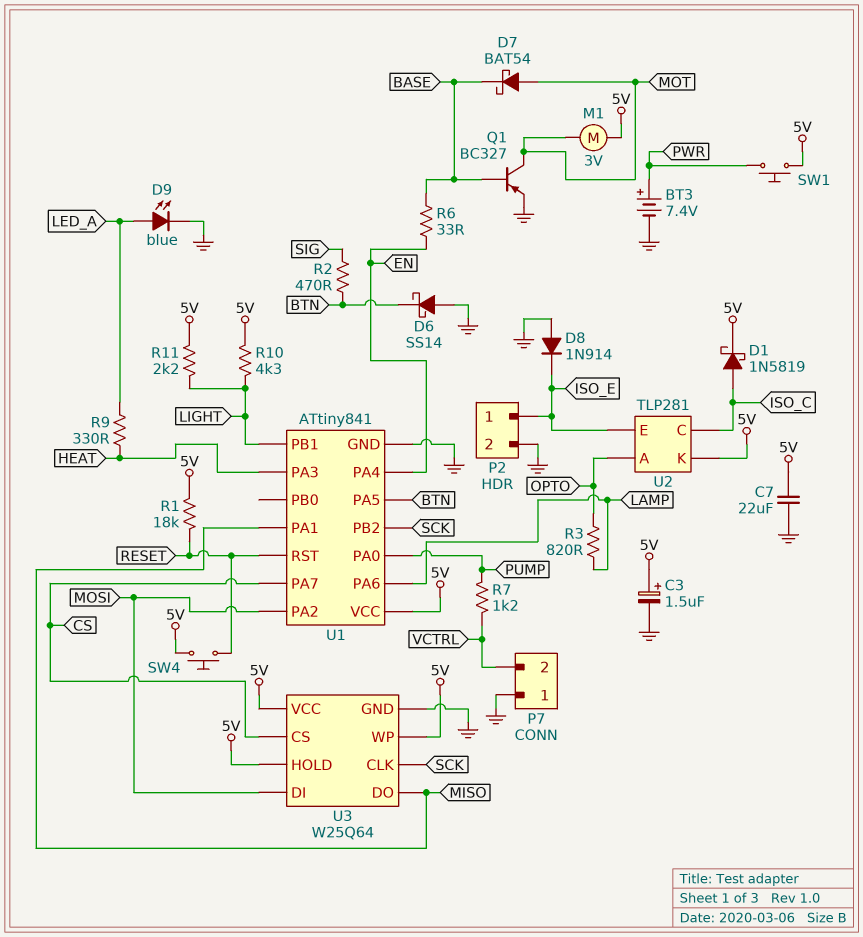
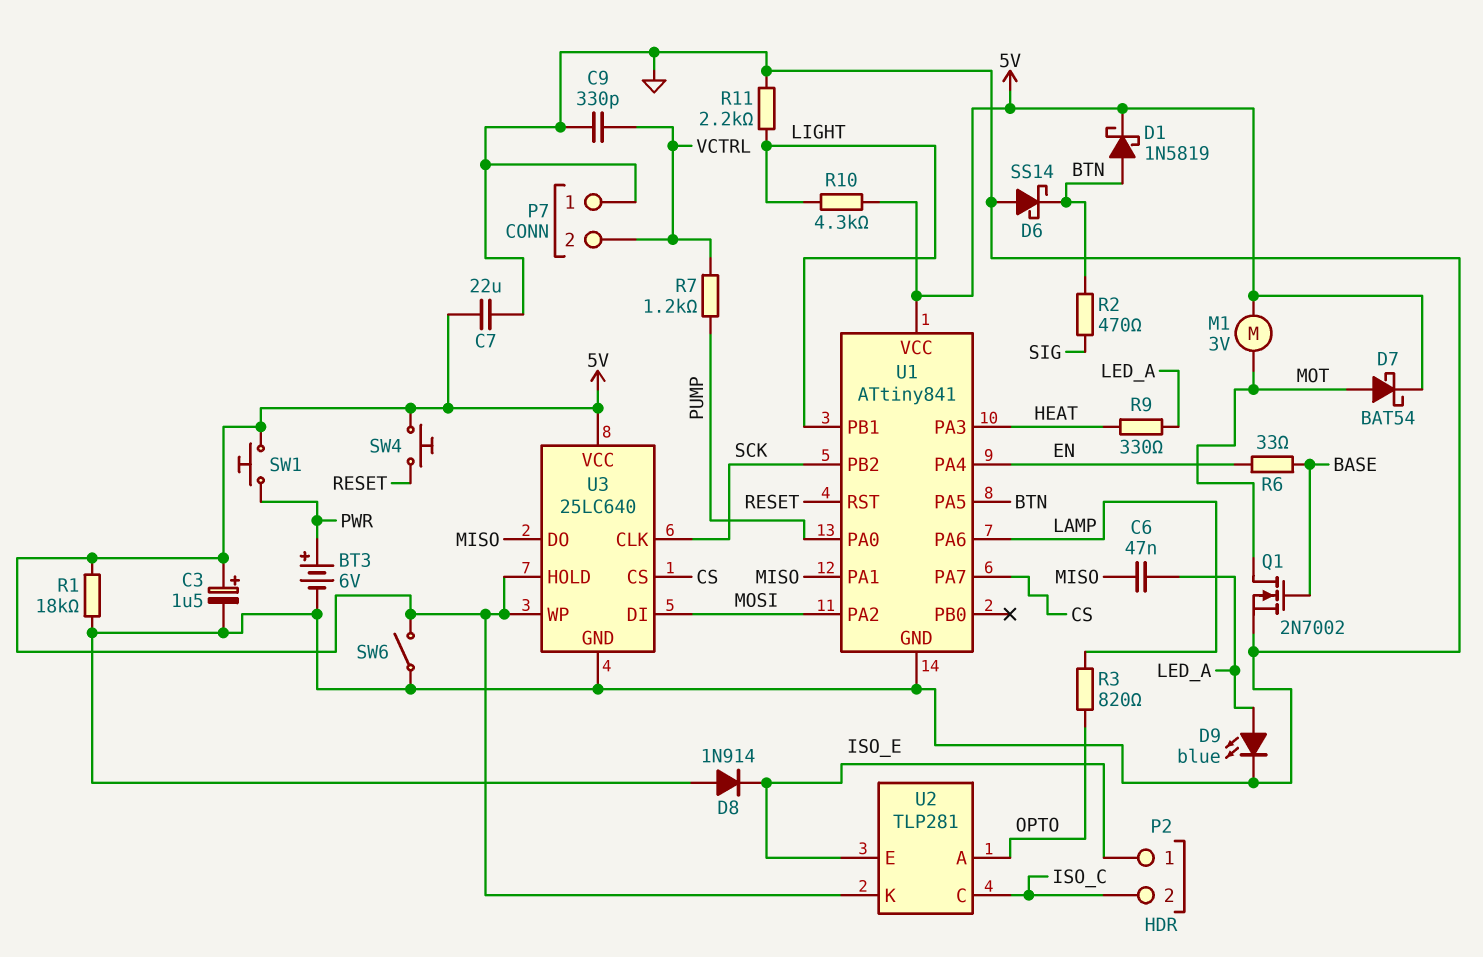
BT3: 7.4V (plus PWR, minus GND) -> 6V (plus PWR, minus GND)
C6: none -> 47nF (LED_A, MISO)
C9: none -> 330pF (GND, VCTRL)
D1: schottky 1N5819 (A ISO_C, K 5V) -> schottky 1N5819 (A BTN, K 5V)
D7: schottky BAT54 (A MOT, K BASE) -> schottky BAT54 (A MOT, K 5V)
P2 pin 2: GND -> ISO_C
Q1: PNP BC327 (B BASE, C MOT, E GND) -> NMOS 2N7002 (G BASE, D MOT, S GND)
R1: 18k (5V, RESET) -> 18k (5V, GND)
R11: 2.2k (5V, LIGHT) -> 2.2k (GND, LIGHT)
SW6: none -> switch (5V, GND)
U3: W25Q64 -> 25LC640

